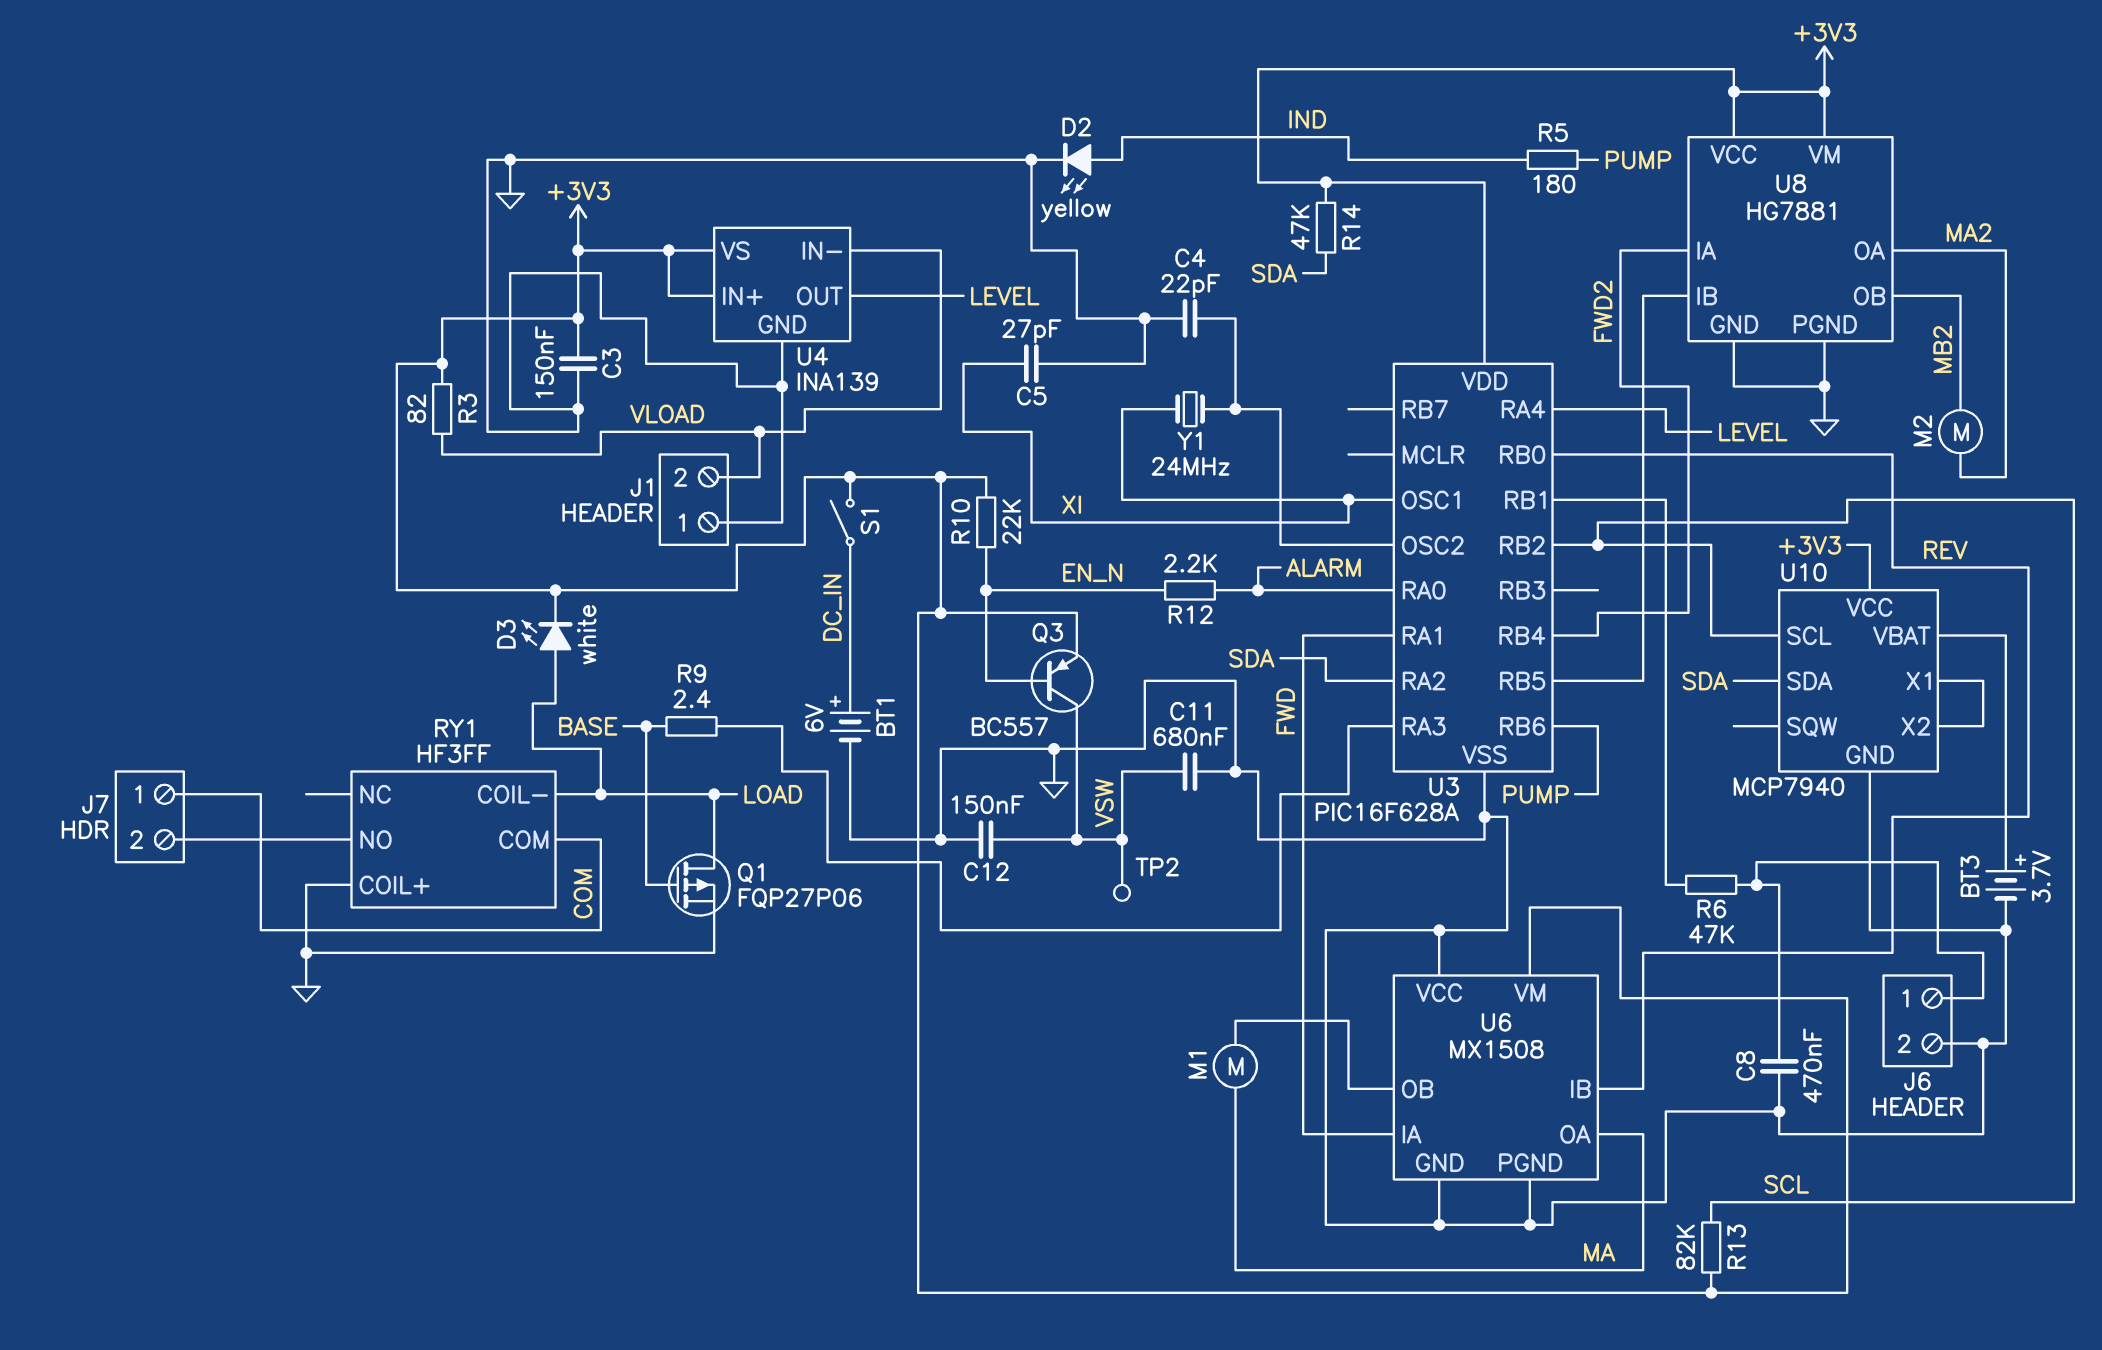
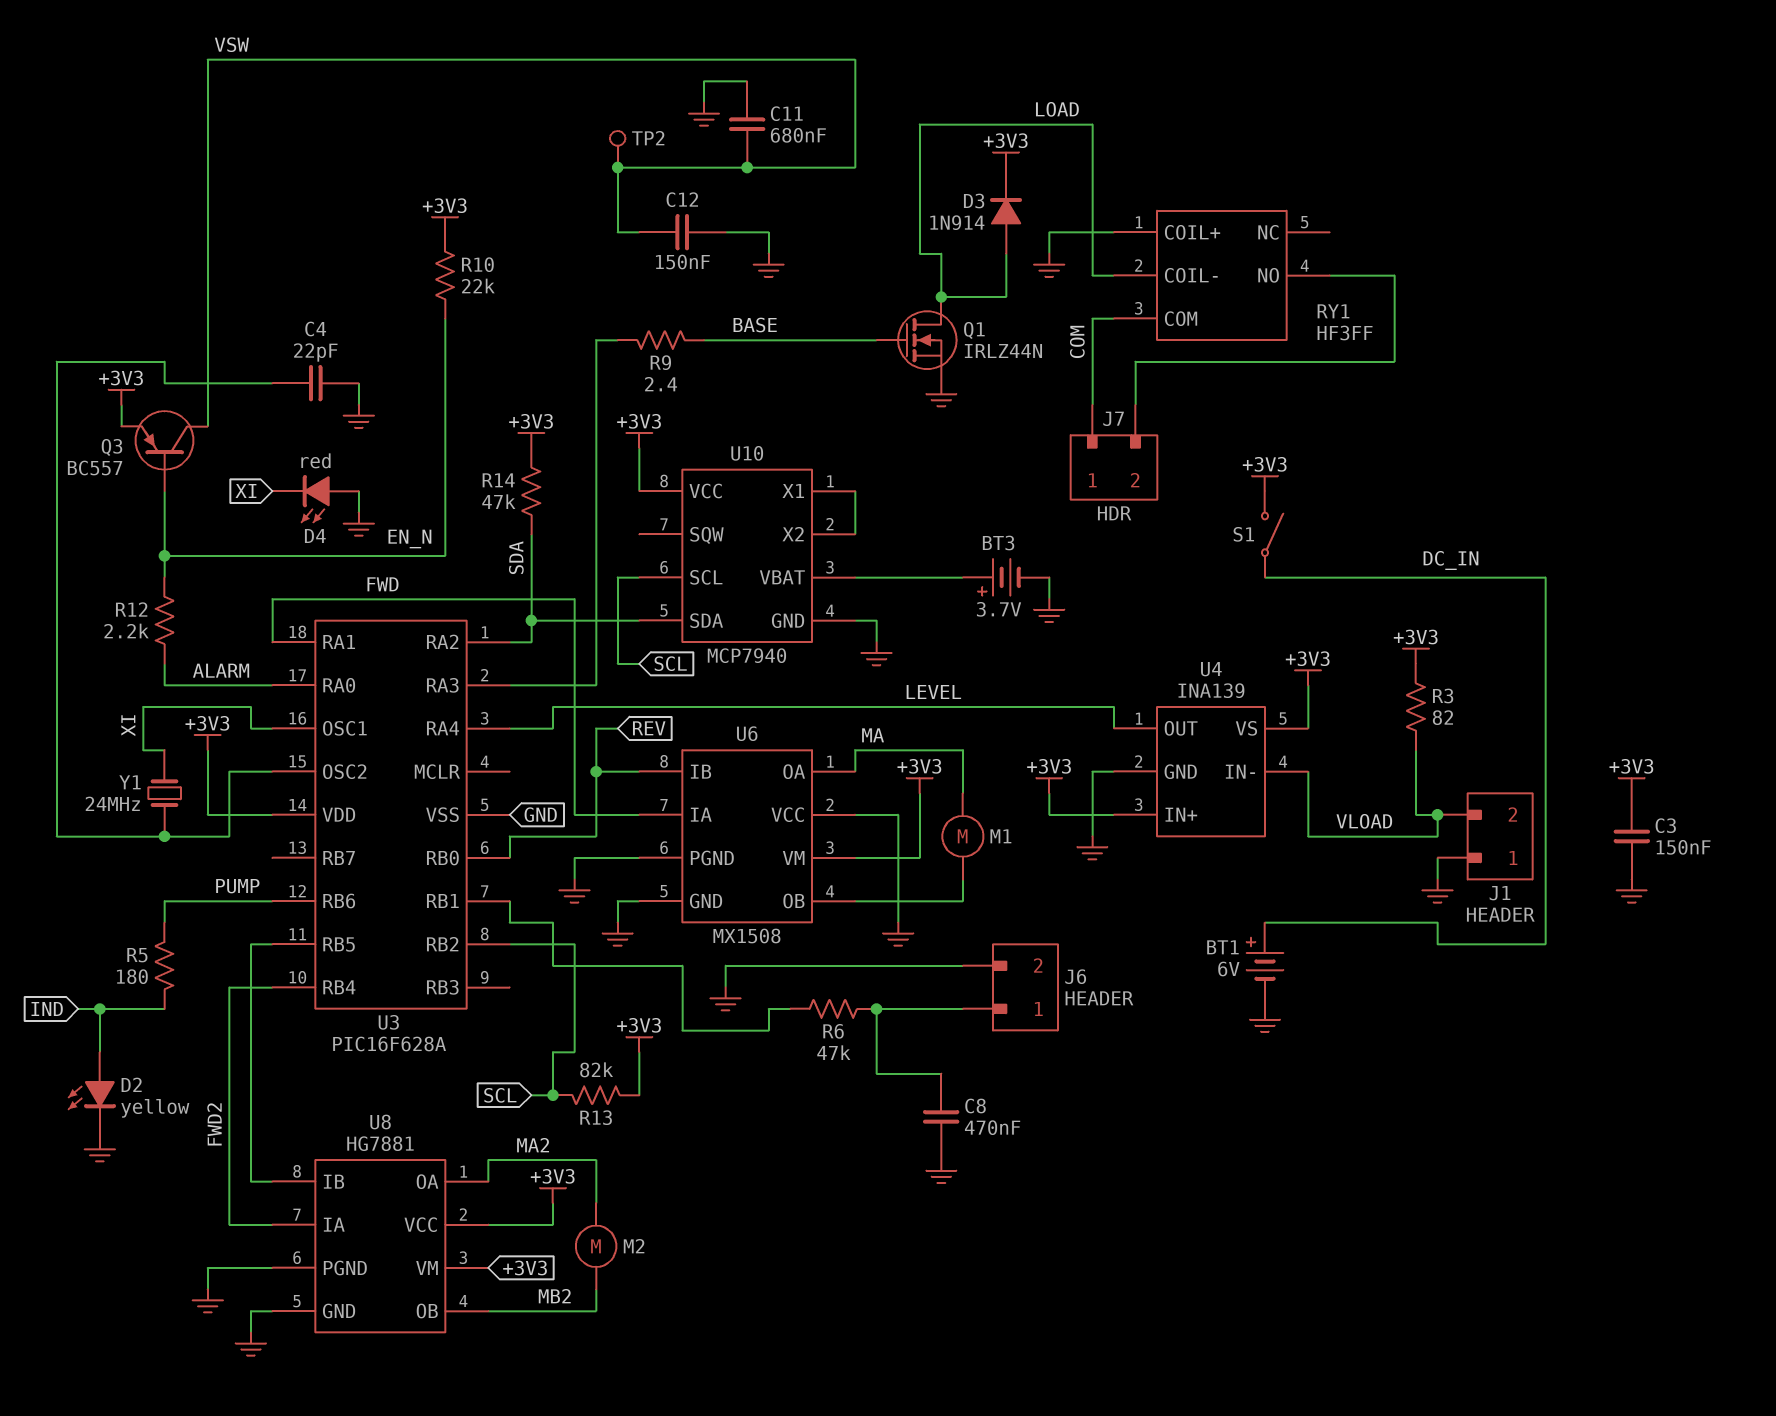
C5: 27pF (GND, XI) -> none
D3: LED white (A LOAD, K +3V3) -> diode 1N914 (A LOAD, K +3V3)
D4: none -> LED red (A GND, K XI)
Q1: PMOS FQP27P06 (G BASE, D LOAD, S GND) -> NMOS IRLZ44N (G BASE, D LOAD, S GND)

